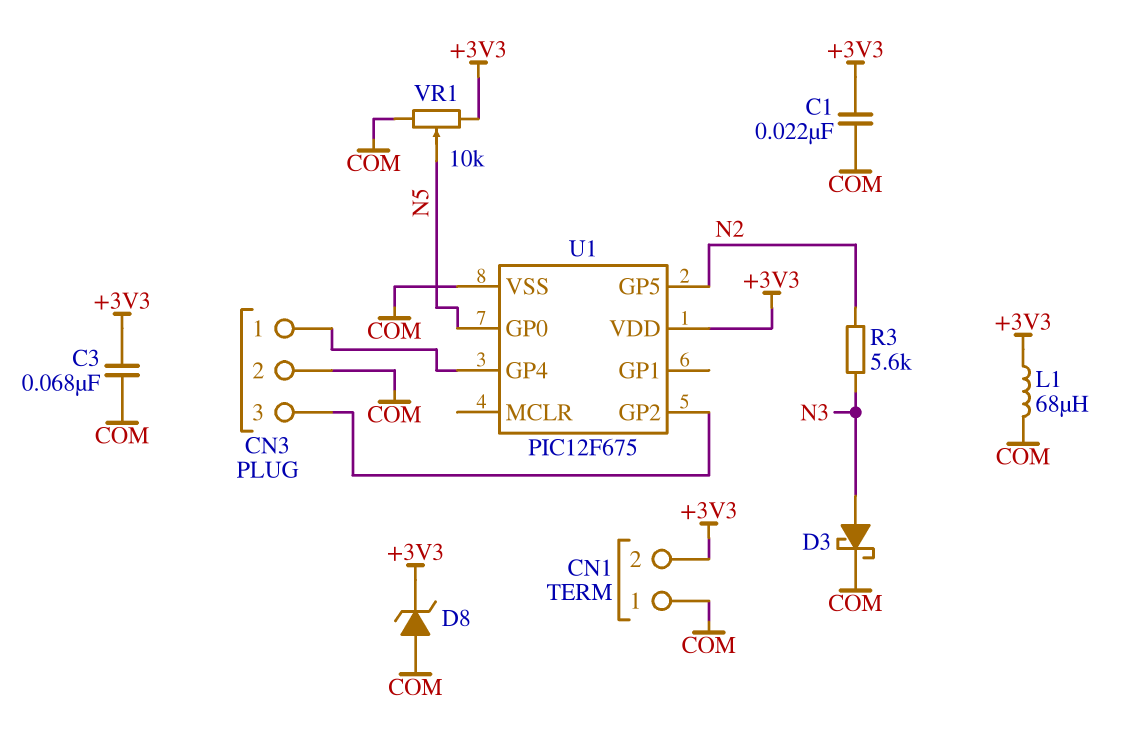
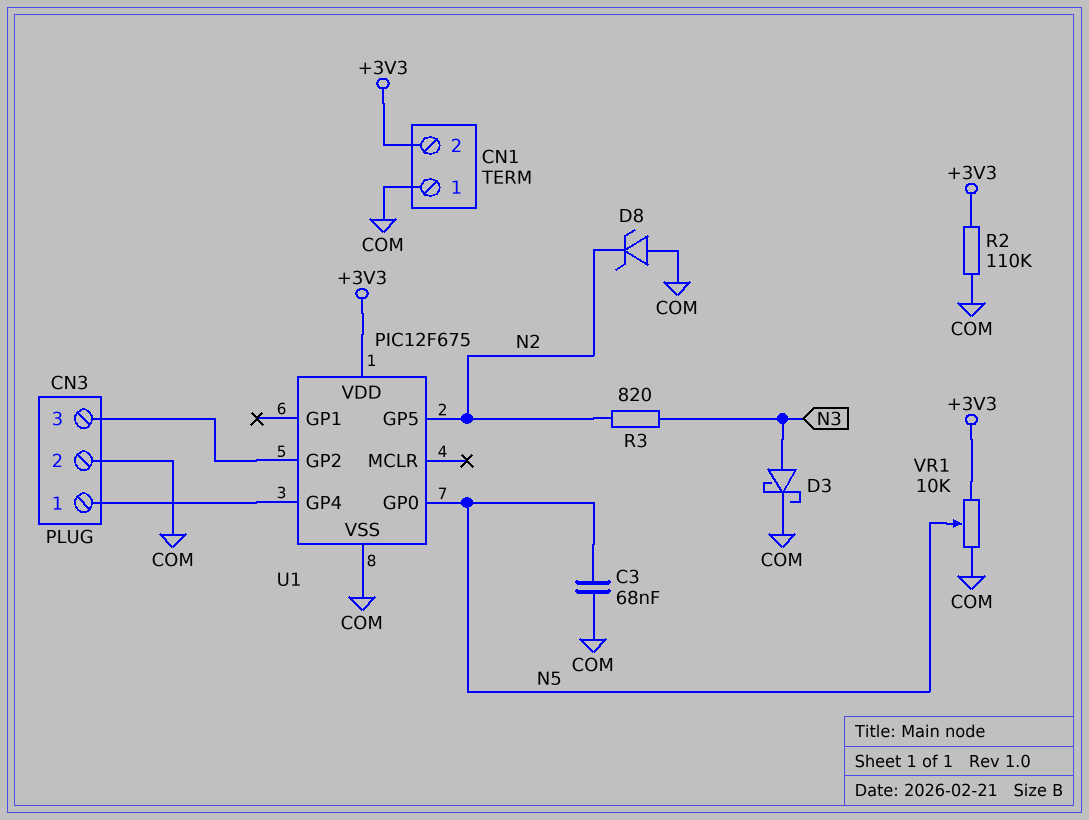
C1: 22nF (+3V3, COM) -> none
C3: 68nF (+3V3, COM) -> 68nF (COM, N5)
D8: zener (A COM, K +3V3) -> zener (A COM, K N2)
L1: 68uH (+3V3, COM) -> none
R2: none -> 110k (+3V3, COM)
R3: 5.6k (N2, N3) -> 820 (N2, N3)

